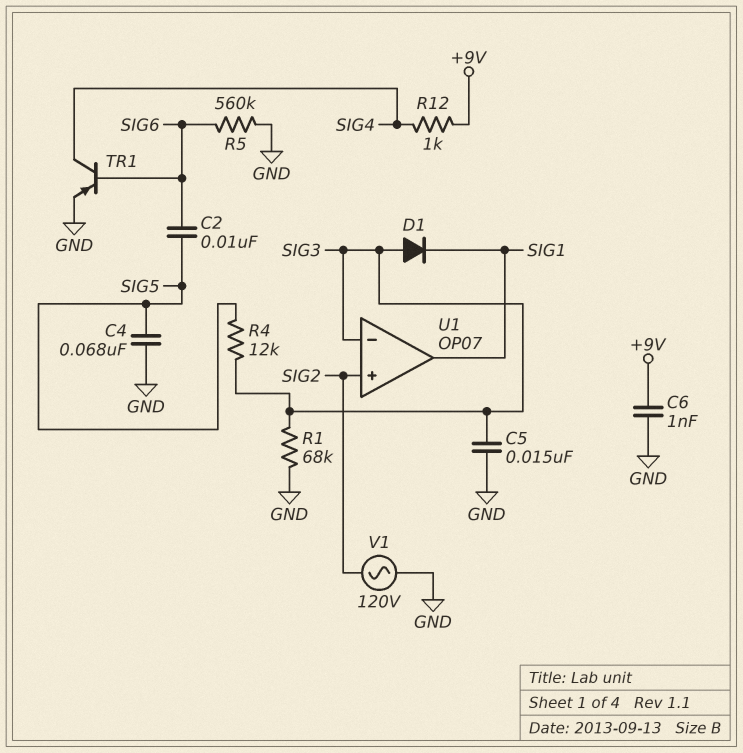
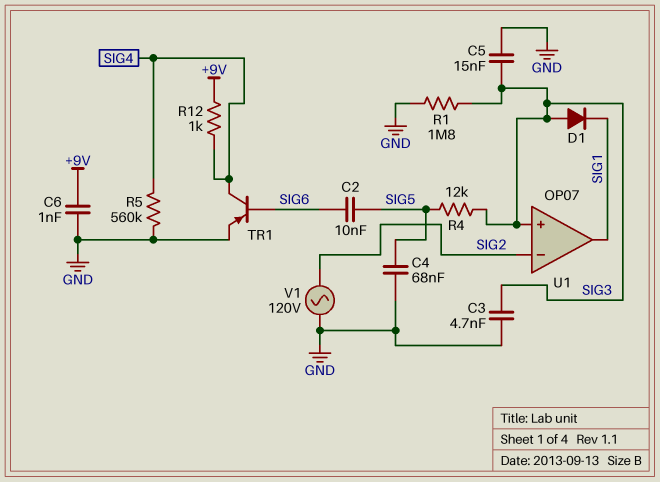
C3: none -> 4.7nF (GND, SIG3)
R1: 68k (GND, SIG3) -> 1.8M (GND, SIG3)
R5: 560k (GND, SIG6) -> 560k (GND, SIG4)
U1 pin in+: SIG2 -> SIG3
U1 pin in-: SIG3 -> SIG2

